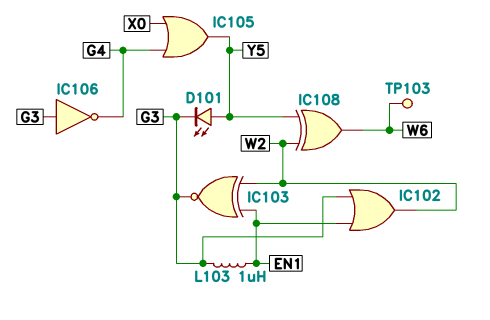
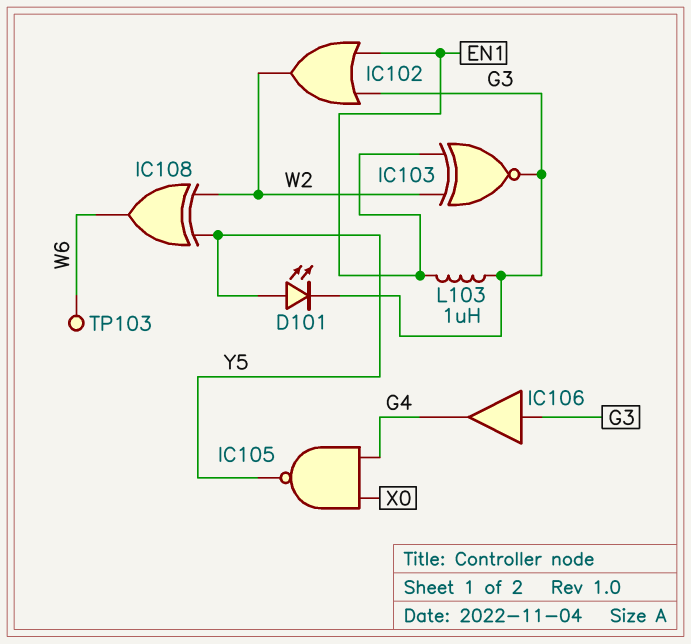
IC105: OR (in G4, in X0, out Y5) -> NAND (in G4, in X0, out Y5)
IC106: NOT (in G3, out G4) -> buffer (in G3, out G4)

